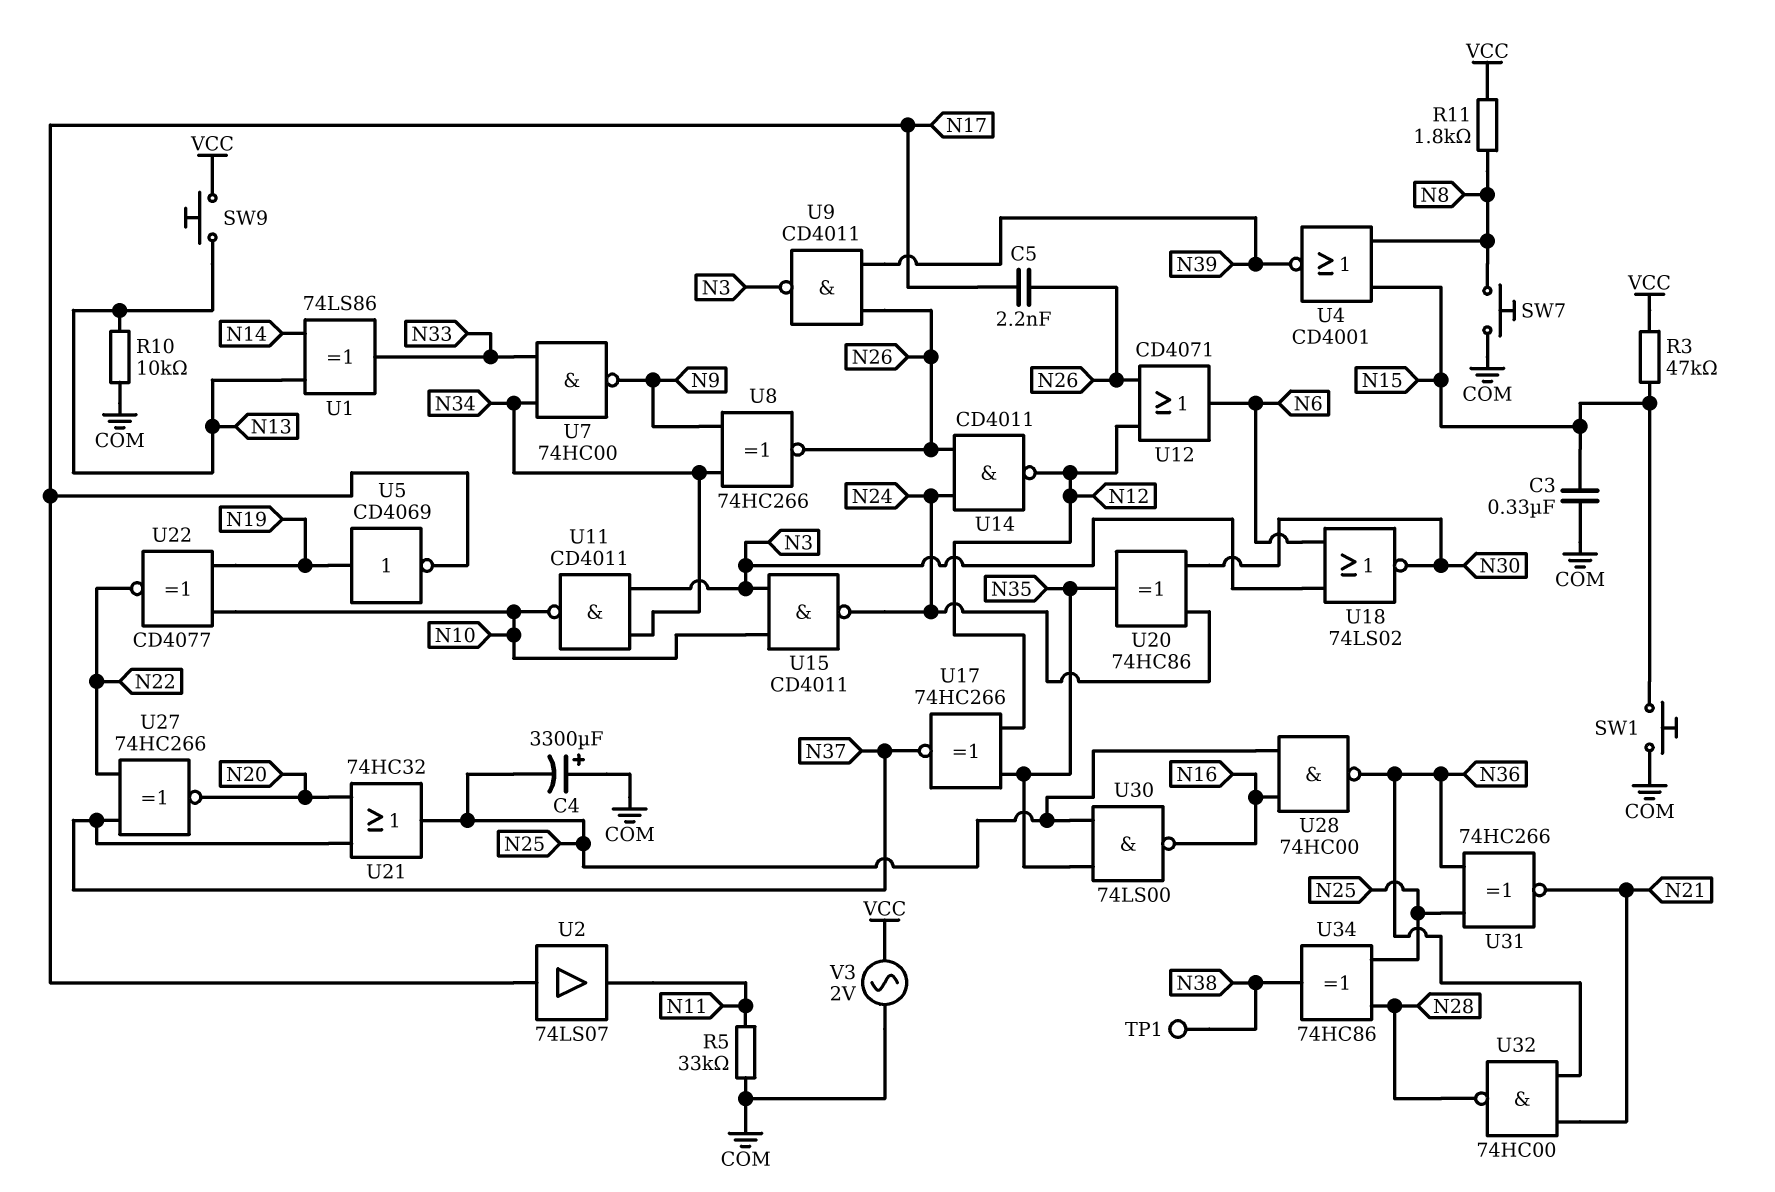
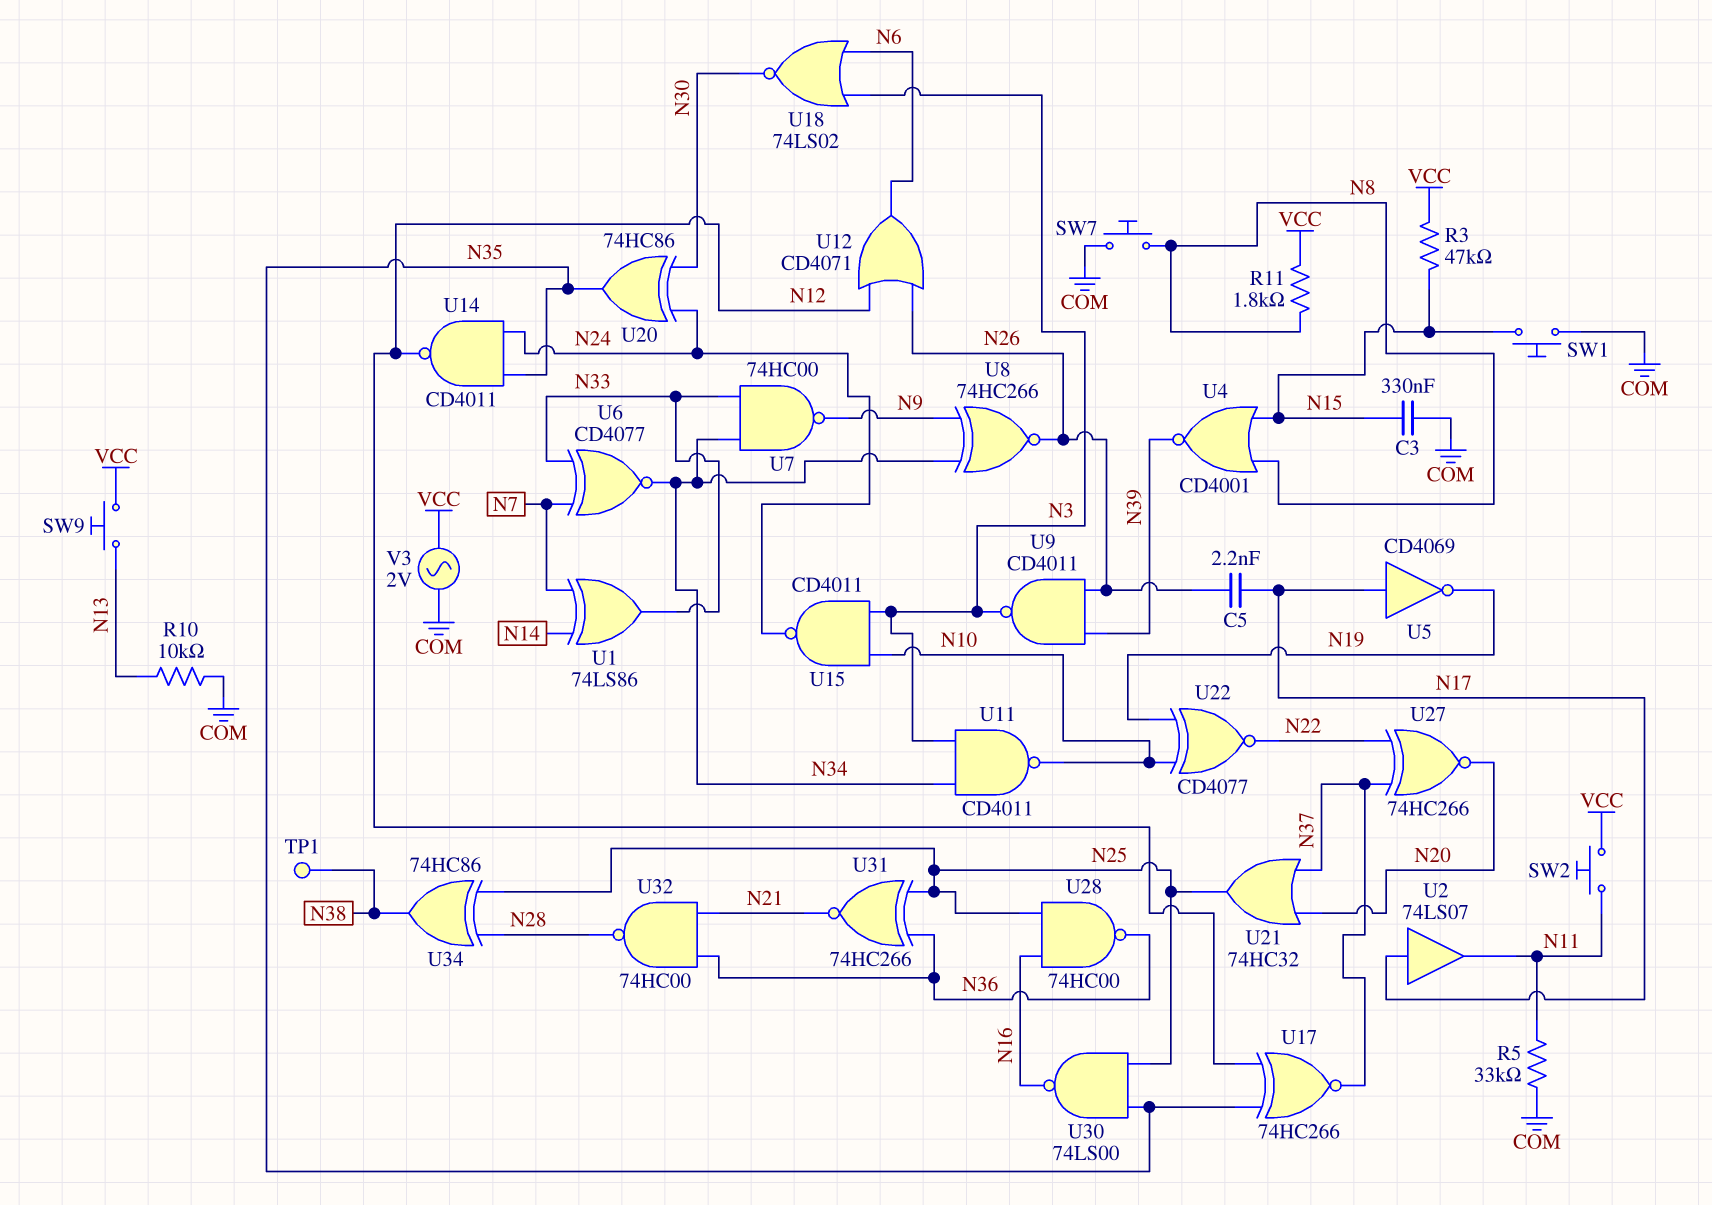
C4: 3300uF (plus COM, minus N25) -> none
SW2: none -> button (N11, VCC)
U1: XOR 74LS86 (in N13, in N14, out N33) -> XOR 74LS86 (in N7, in N14, out N33)
U5: NOT CD4069 (in N19, out N17) -> NOT CD4069 (in N17, out N19)
U6: none -> XNOR CD4077 (in N7, in N33, out N34)
U14: NAND CD4011 (in N24, in N26, out N12) -> NAND CD4011 (in N24, in N35, out N12)

